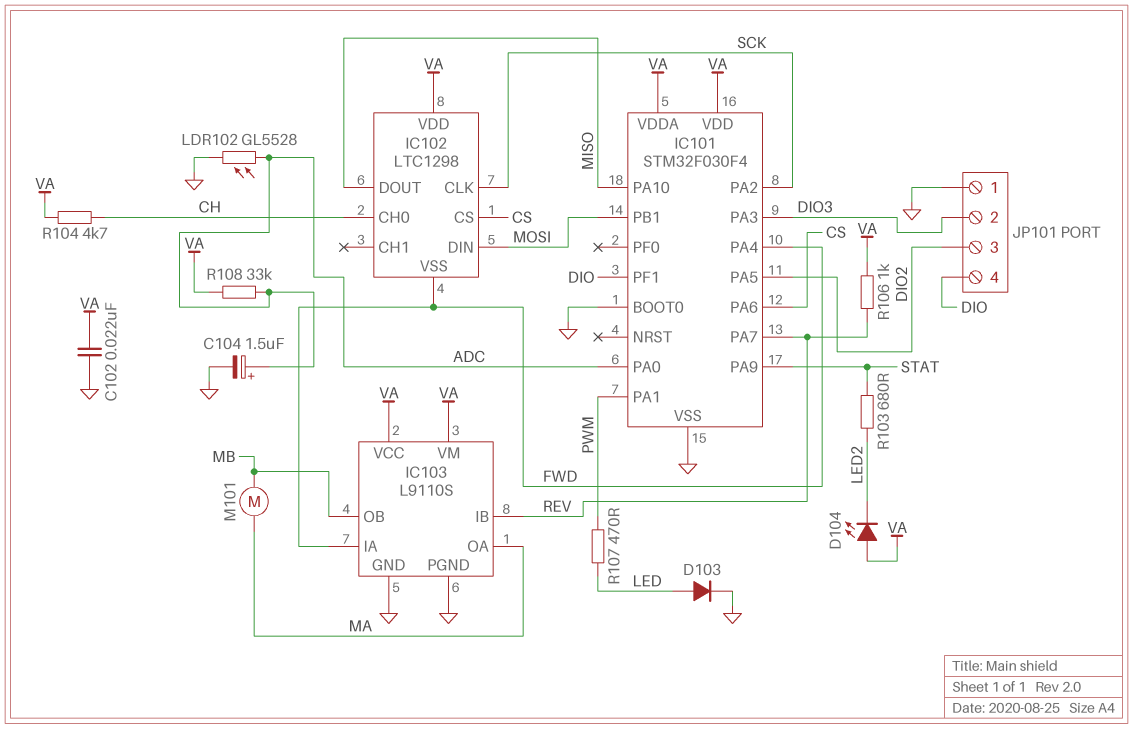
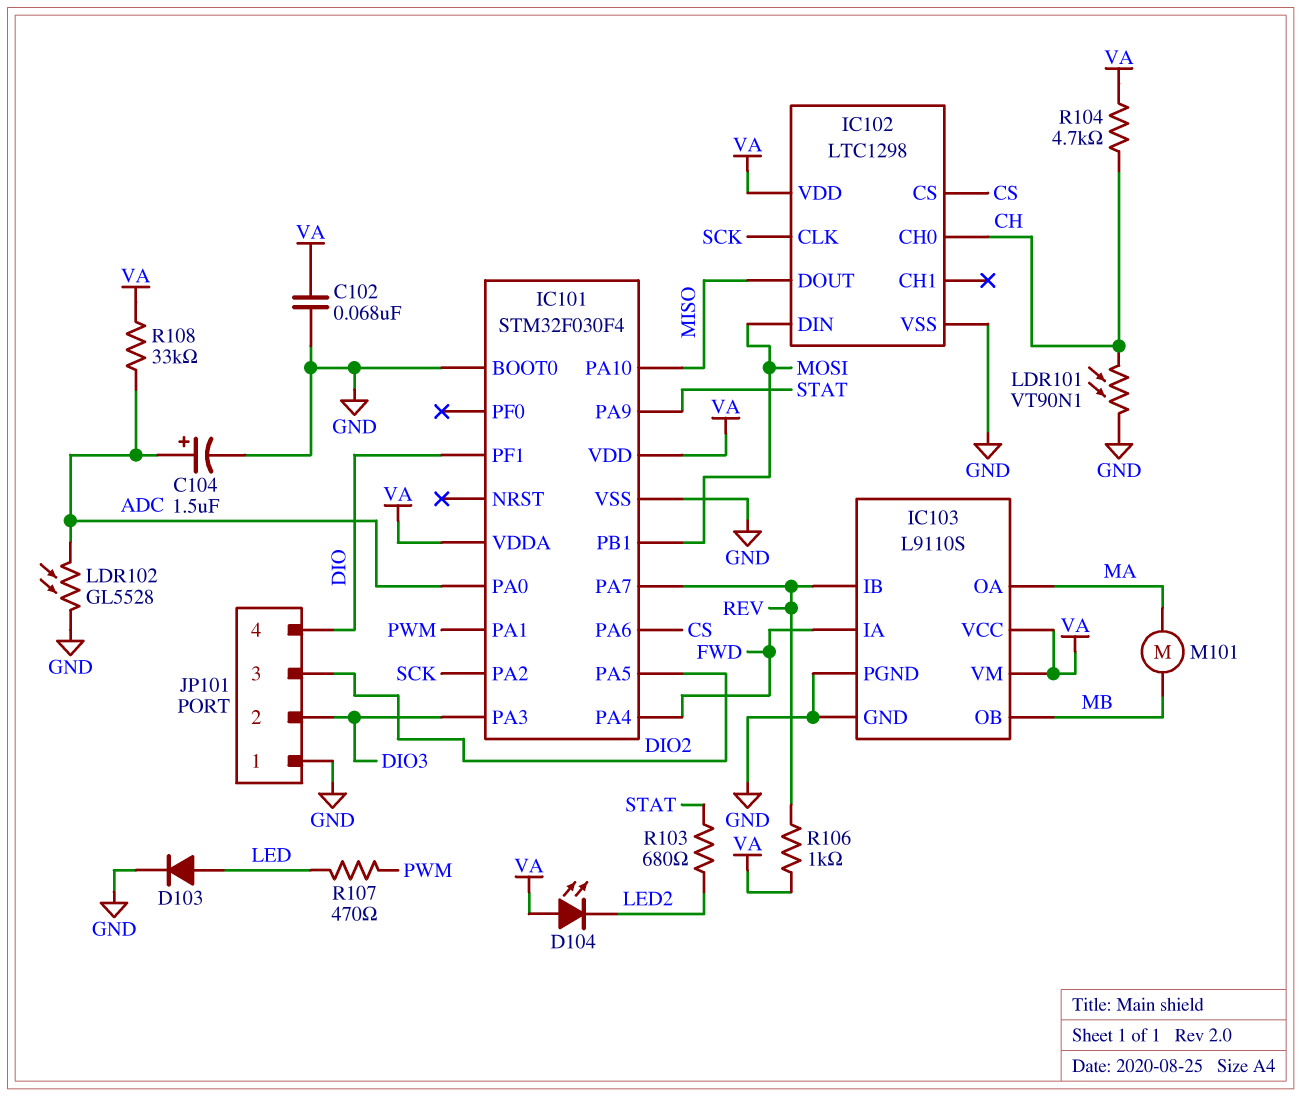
C102: 22nF (GND, VA) -> 68nF (GND, VA)
IC102 pin VSS: FWD -> GND
LDR101: none -> VT90N1 (CH, GND)

